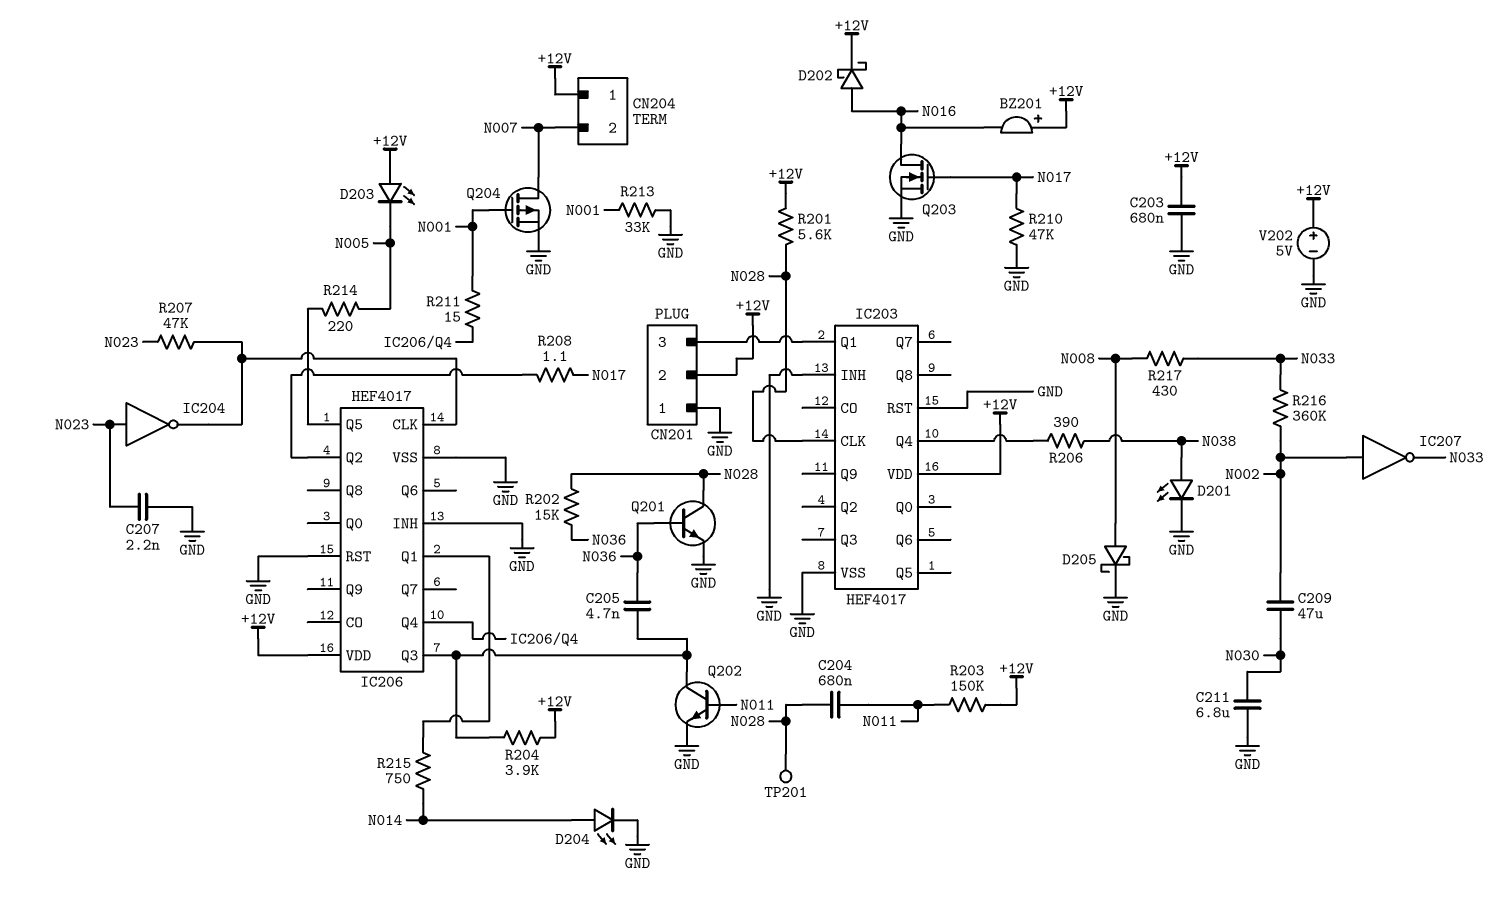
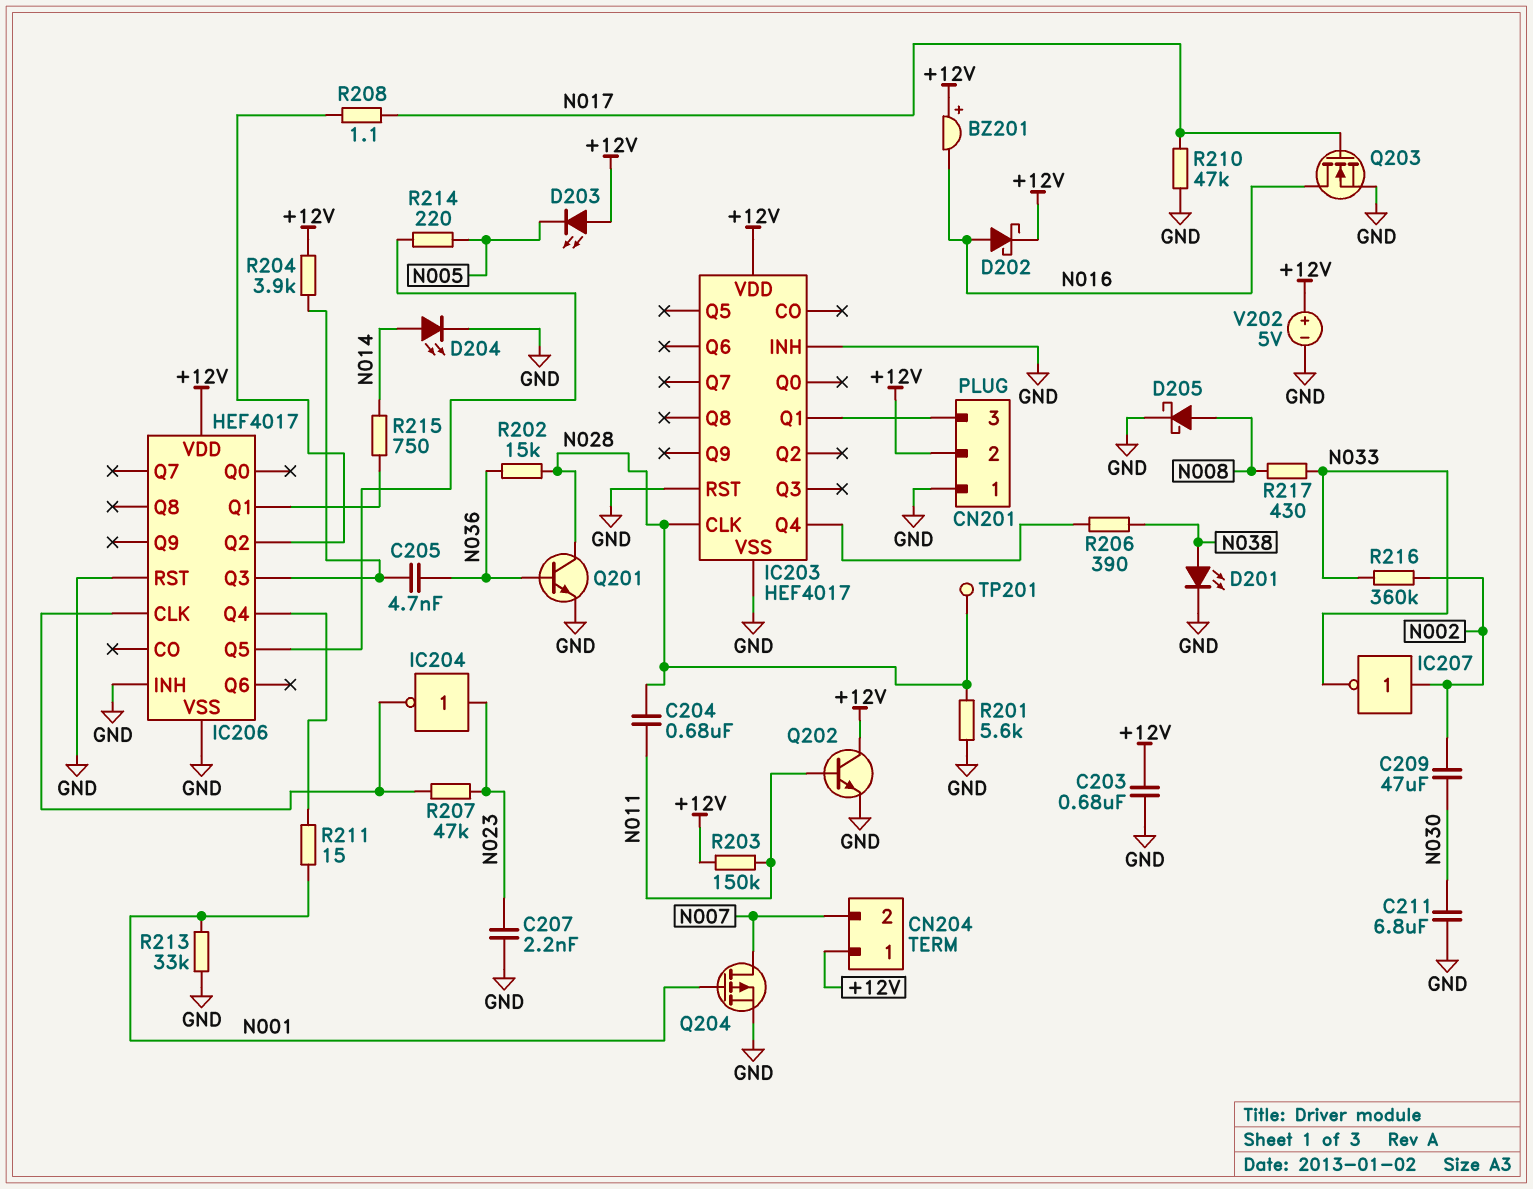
Q202: NPN (B N011, C IC206/Q3, E GND) -> NPN (B N011, C +12V, E GND)
R201: 5.6k (+12V, N028) -> 5.6k (GND, N028)

